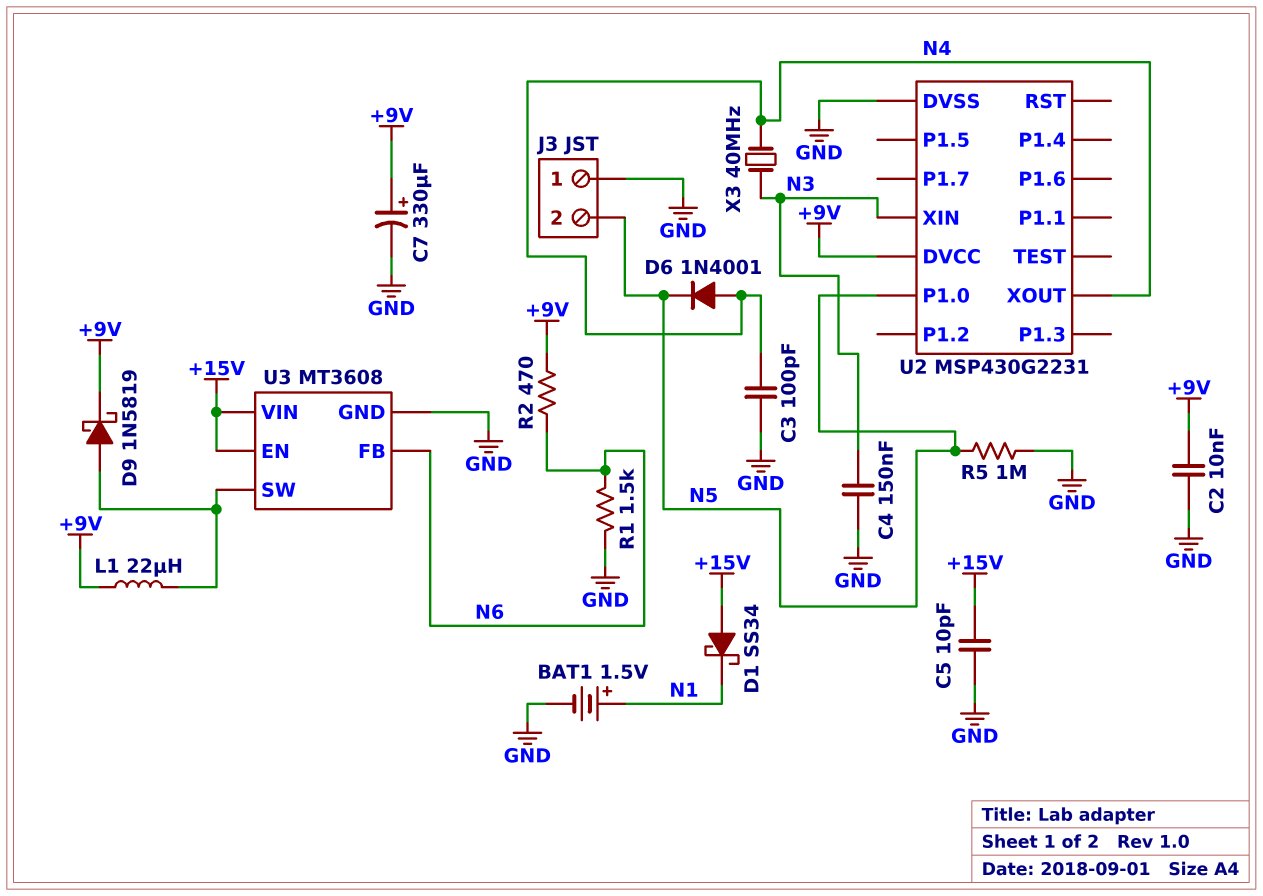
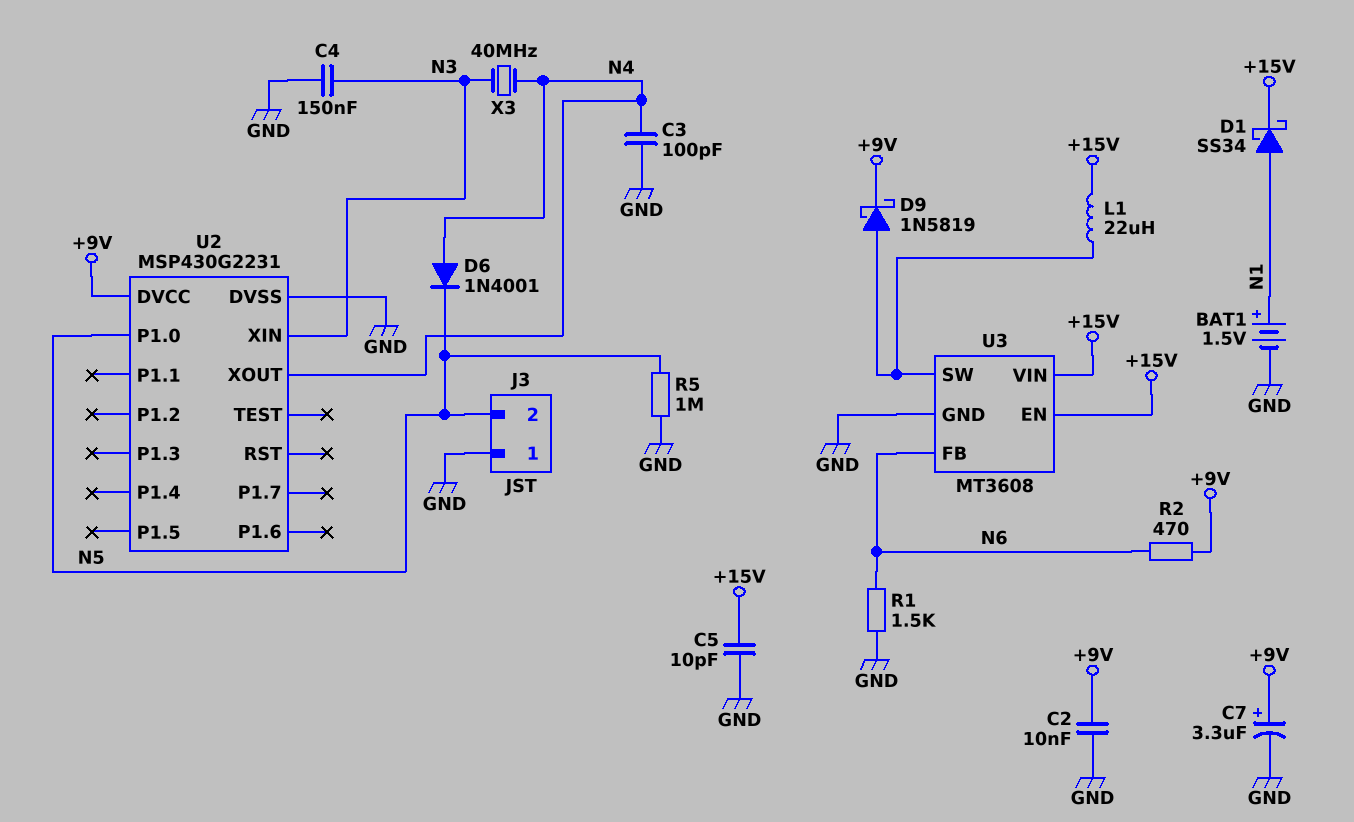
C7: 330uF (plus +9V, minus GND) -> 3.3uF (plus +9V, minus GND)
D1: schottky SS34 (A +15V, K N1) -> schottky SS34 (A N1, K +15V)
L1: 22uH (+9V, U3/SW) -> 22uH (+15V, U3/SW)

